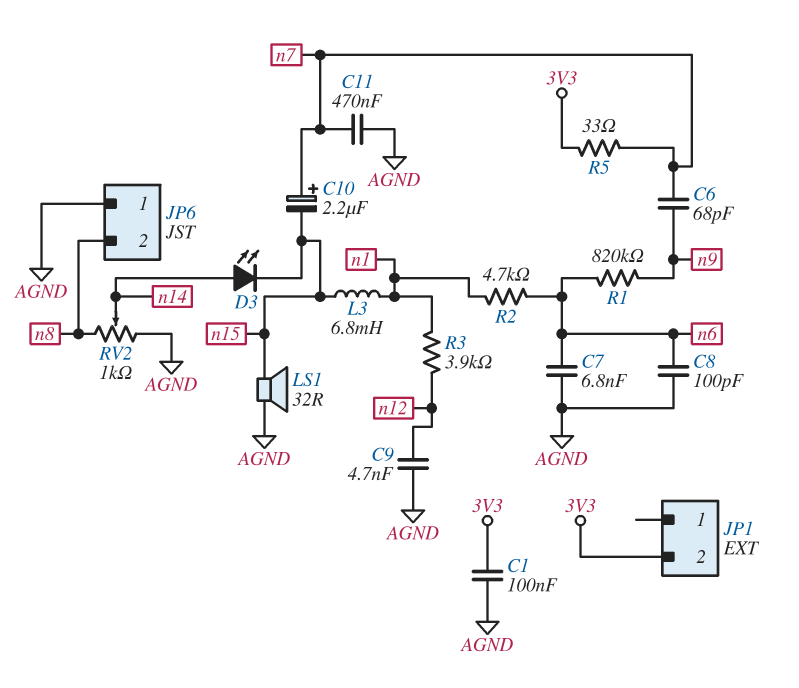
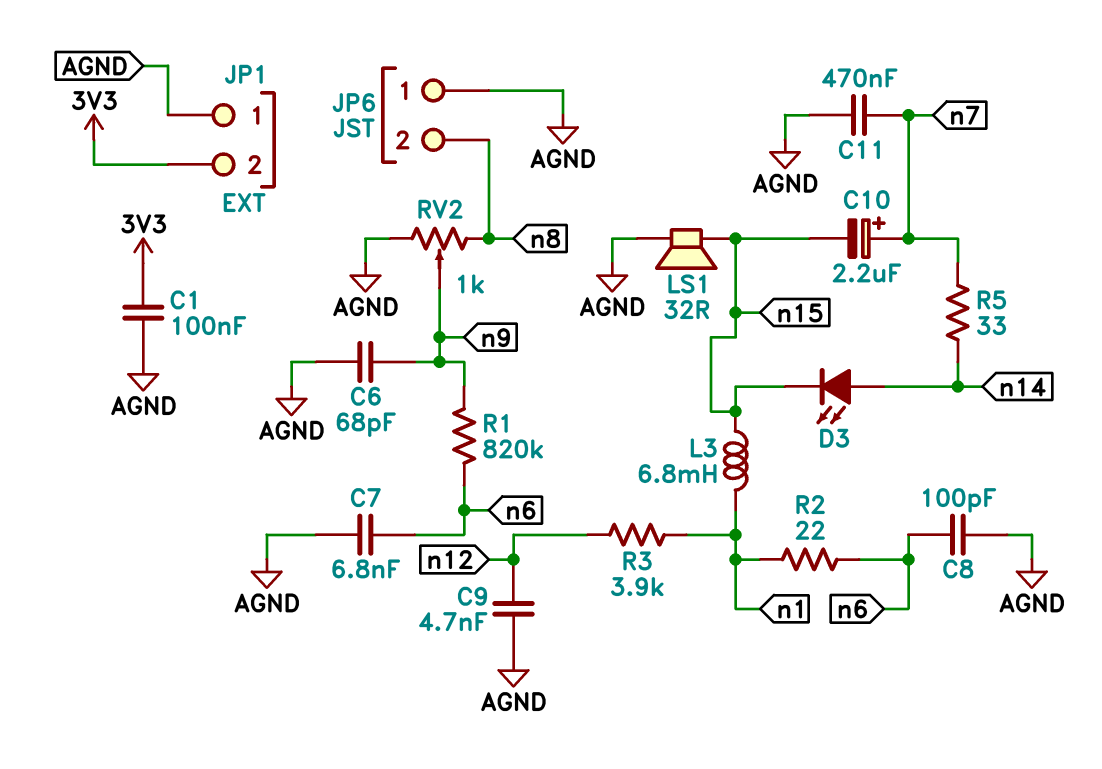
C6: 68pF (n7, n9) -> 68pF (AGND, n9)
JP1 pin 1: none -> AGND
R2: 4.7k (n1, n6) -> 22 (n1, n6)
R5: 33 (3V3, n7) -> 33 (n7, n14)
RV2: 1k (AGND, n8, wiper n14) -> 1k (AGND, n8, wiper n9)

